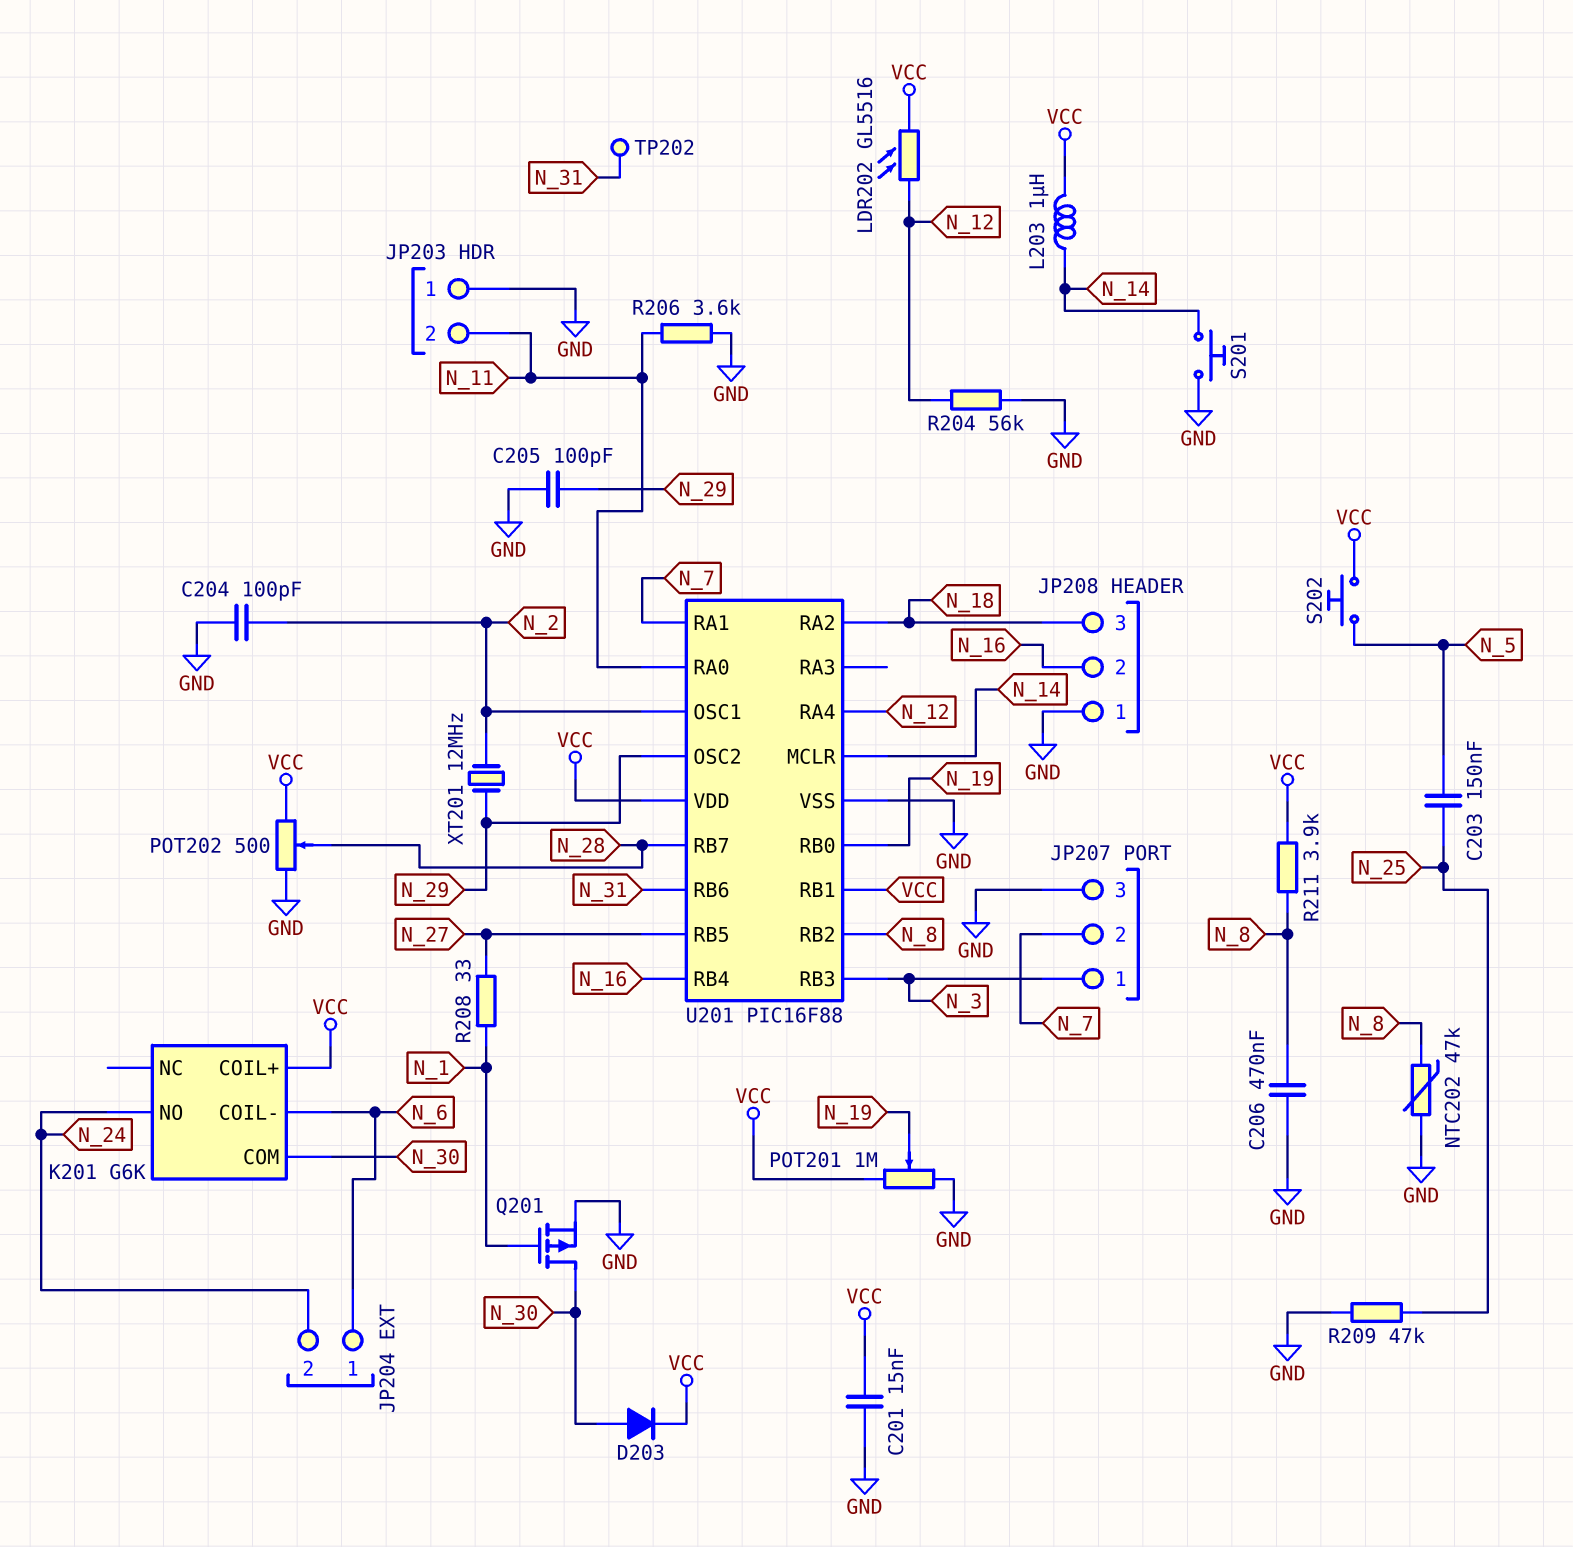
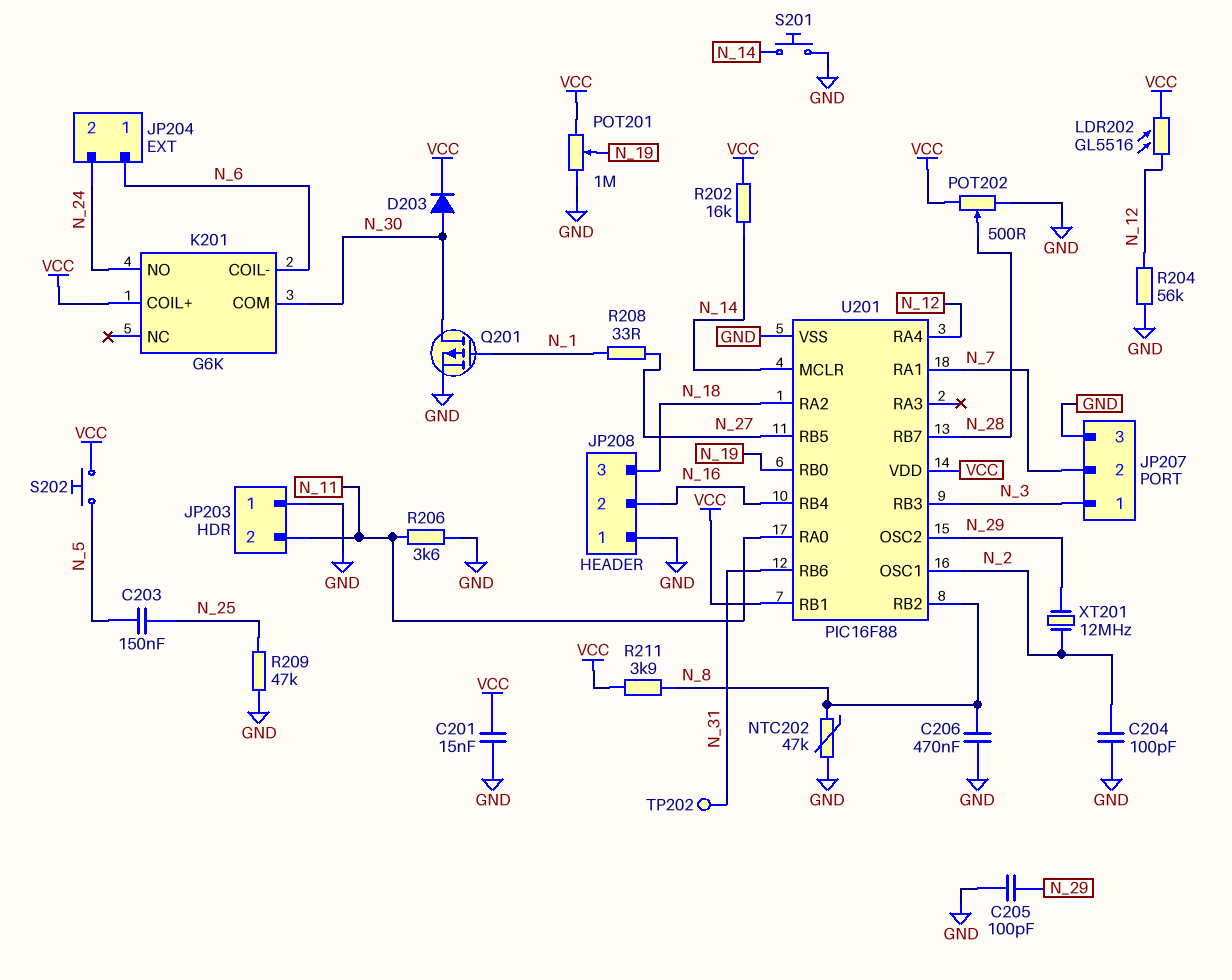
L203: 1uH (N_14, VCC) -> none
R202: none -> 16k (N_14, VCC)

